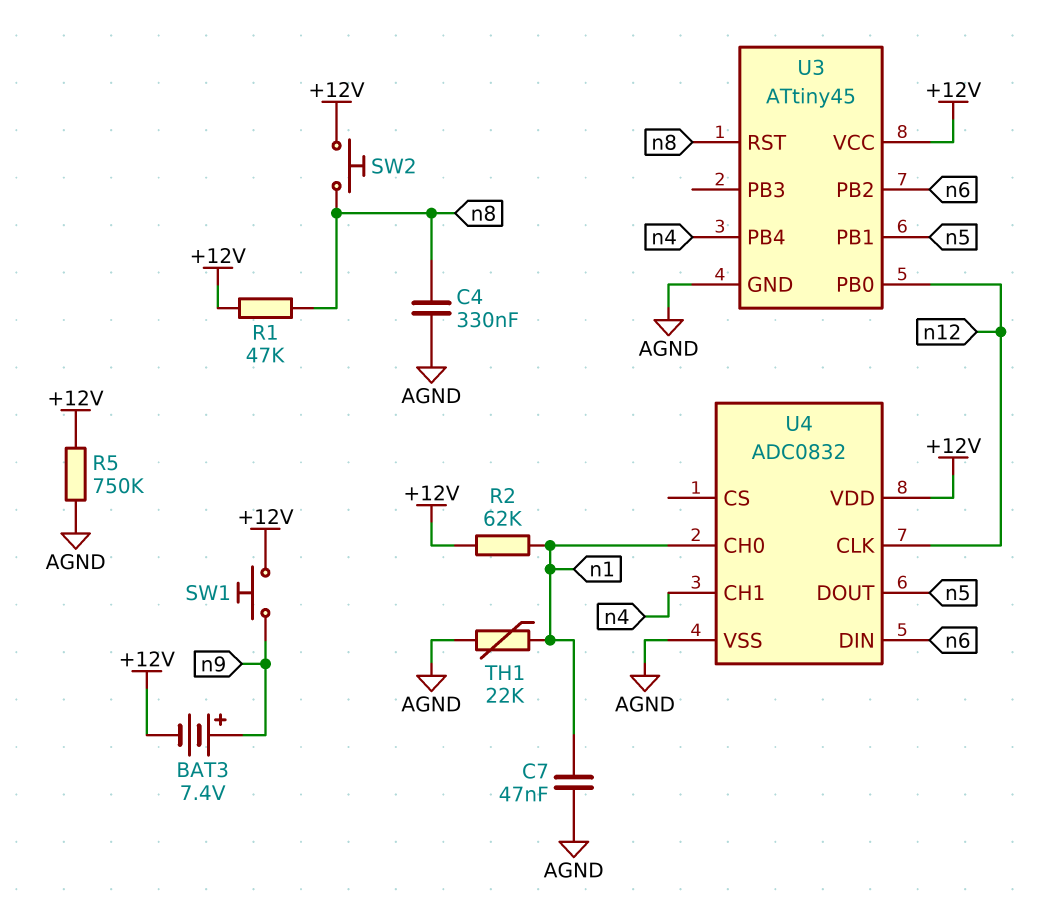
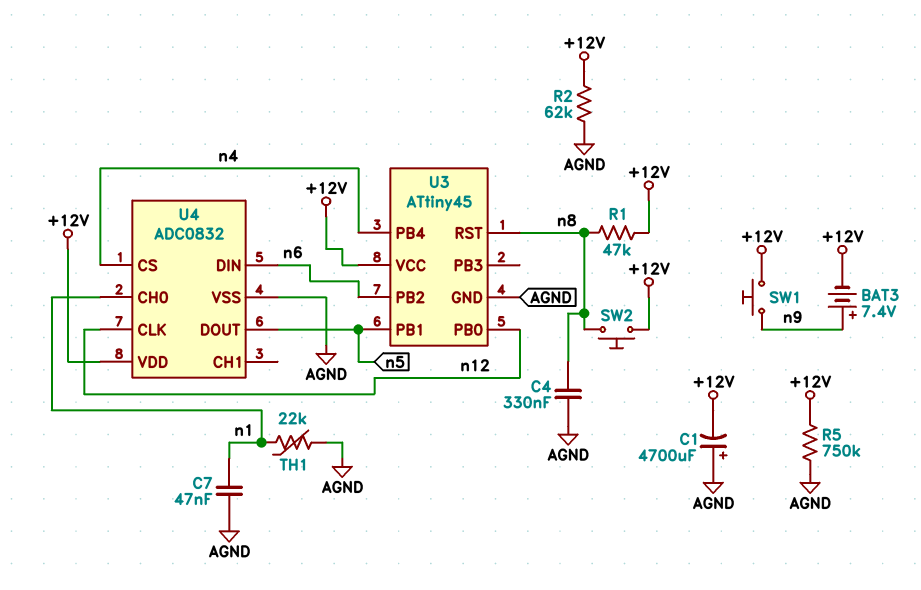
C1: none -> 4700uF (plus AGND, minus +12V)
R2: 62k (+12V, n1) -> 62k (+12V, AGND)
U4 pin CH1: n4 -> none
U4 pin CS: none -> n4

